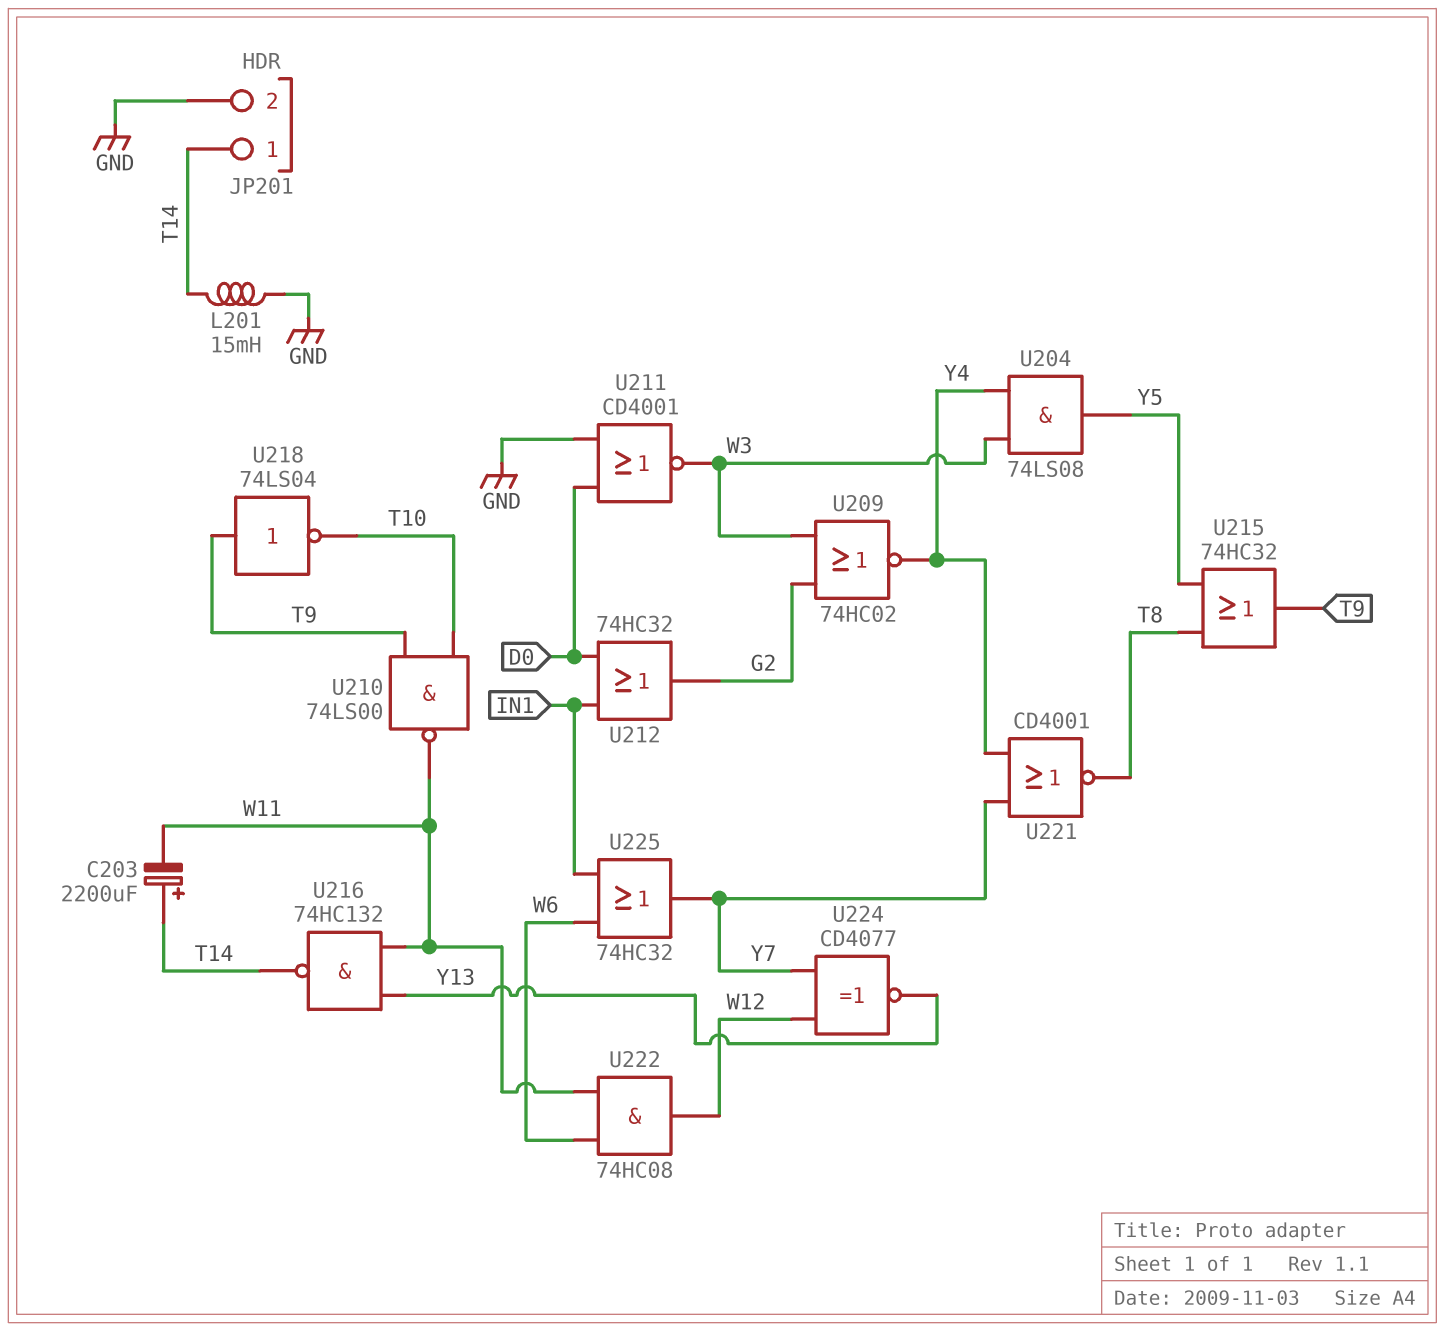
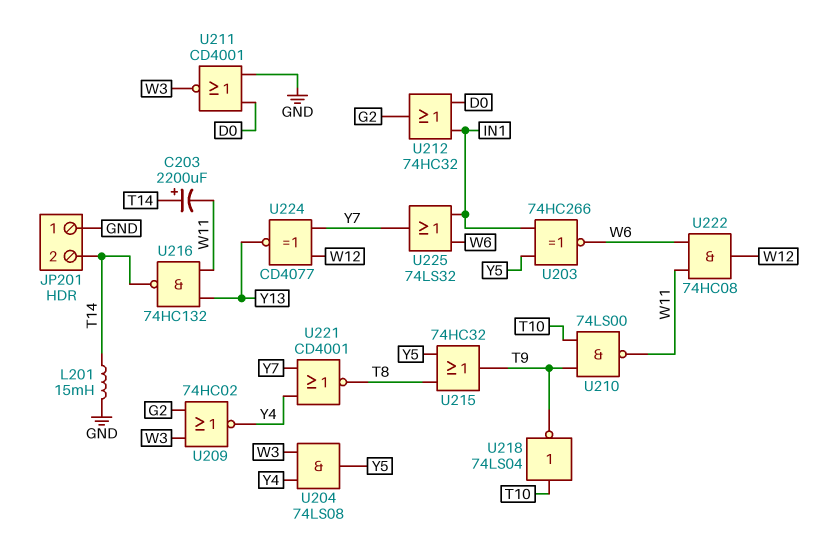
JP201 pin 1: T14 -> GND
JP201 pin 2: GND -> T14
U203: none -> XNOR 74HC266 (in IN1, in Y5, out W6)
U218: NOT 74LS04 (in T9, out T10) -> NOT 74LS04 (in T10, out T9)
U225: OR 74HC32 (in IN1, in W6, out Y7) -> OR 74LS32 (in IN1, in W6, out Y7)

